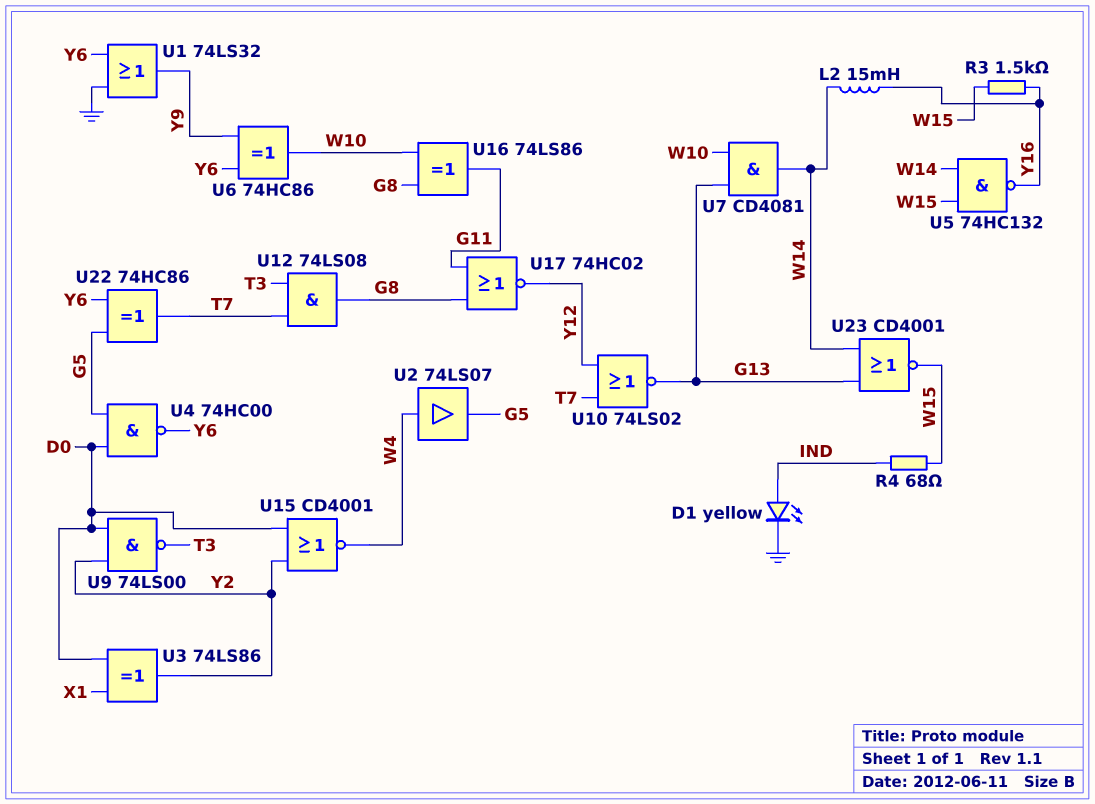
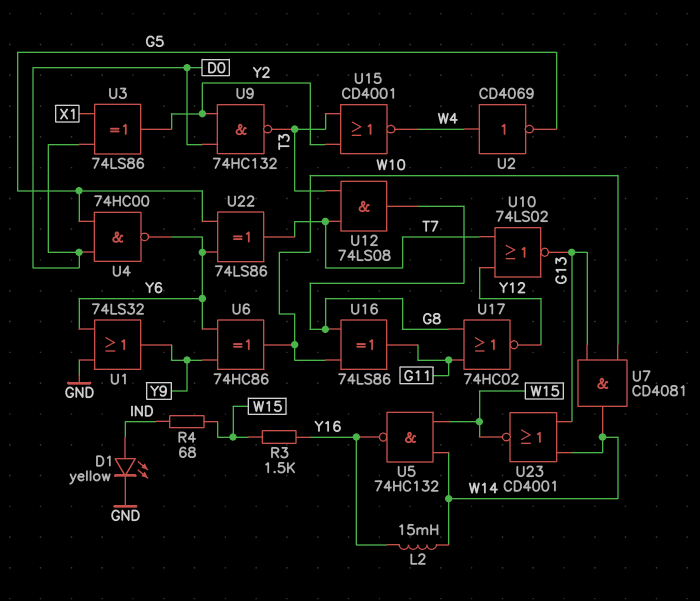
U2: buffer 74LS07 (in W4, out G5) -> NOT CD4069 (in W4, out G5)
U9: NAND 74LS00 (in D0, in Y2, out T3) -> NAND 74HC132 (in D0, in Y2, out T3)
U15: NOR CD4001 (in D0, in Y2, out W4) -> NOR CD4001 (in T3, in Y2, out W4)
U22: XOR 74HC86 (in G5, in Y6, out T7) -> XOR 74LS86 (in G5, in Y6, out T7)

